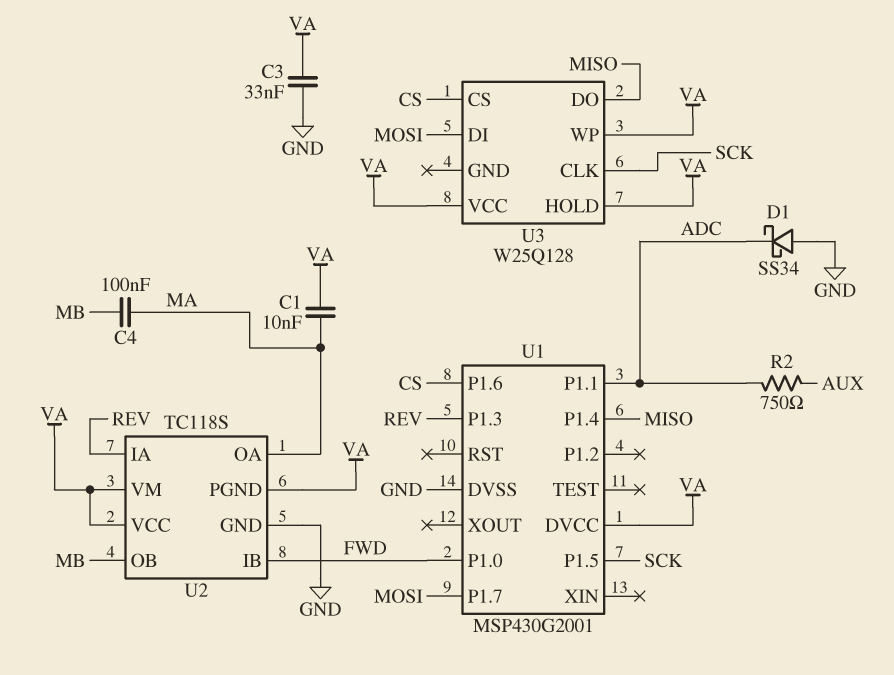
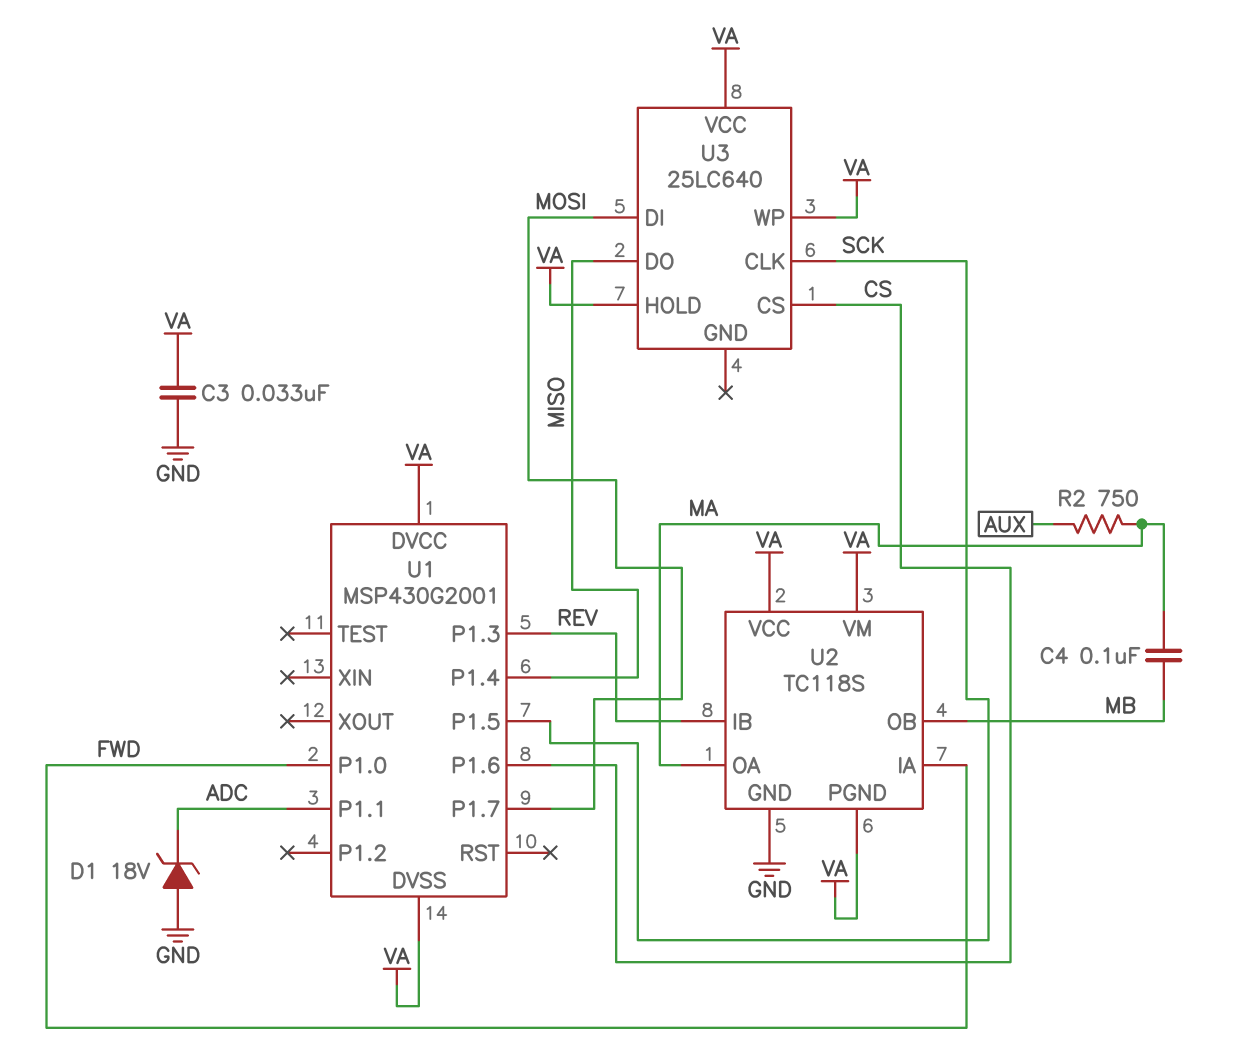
C1: 10nF (MA, VA) -> none
D1: schottky SS34 (A GND, K ADC) -> zener 18V (A GND, K ADC)
R2: 750 (ADC, AUX) -> 750 (AUX, MA)
U1 pin DVSS: GND -> VA
U2 pin IA: REV -> FWD
U2 pin IB: FWD -> REV
U3: W25Q128 -> 25LC640

